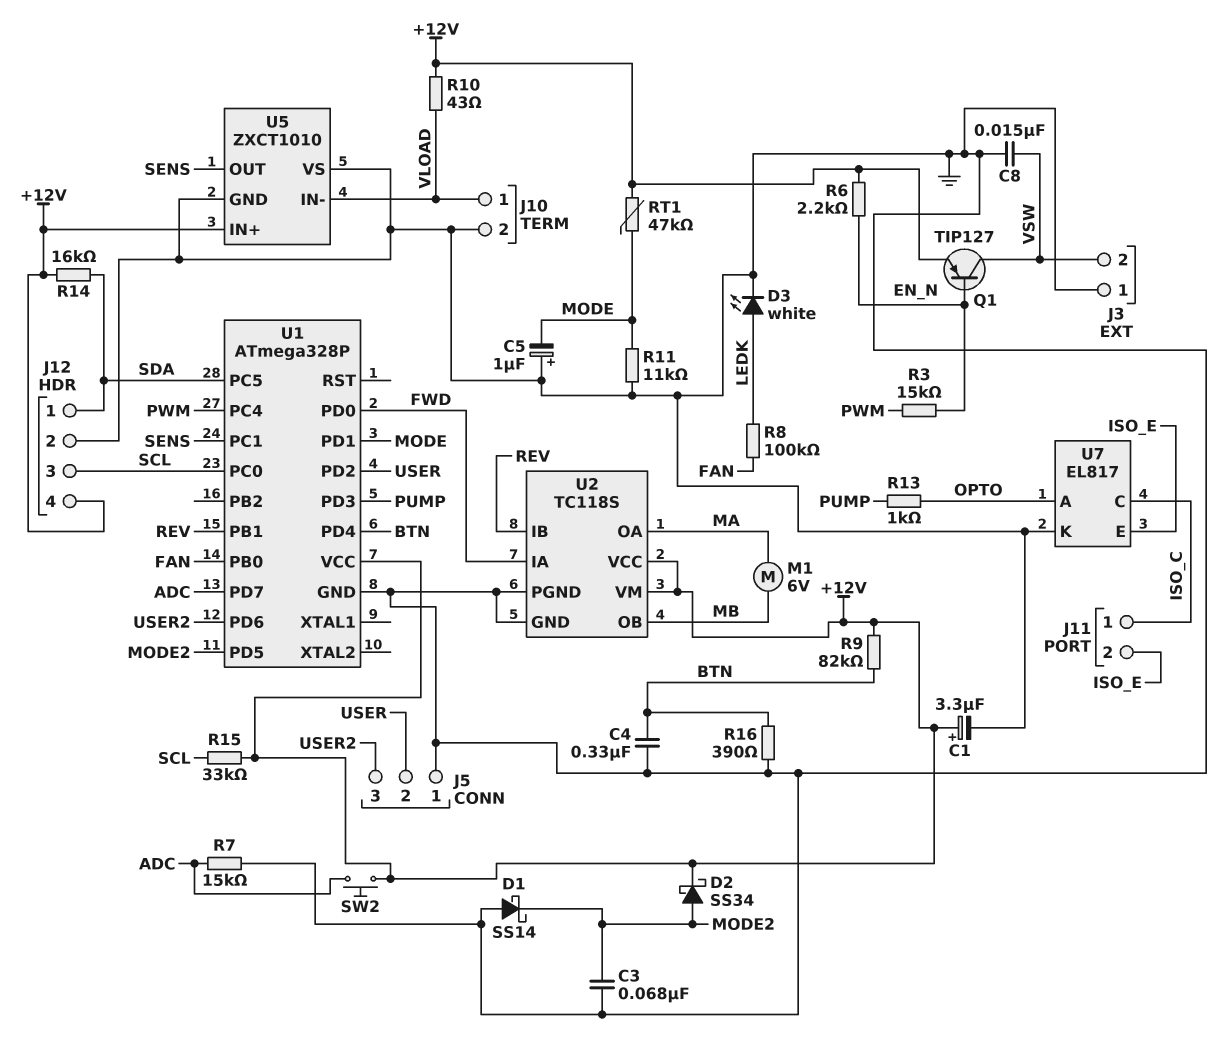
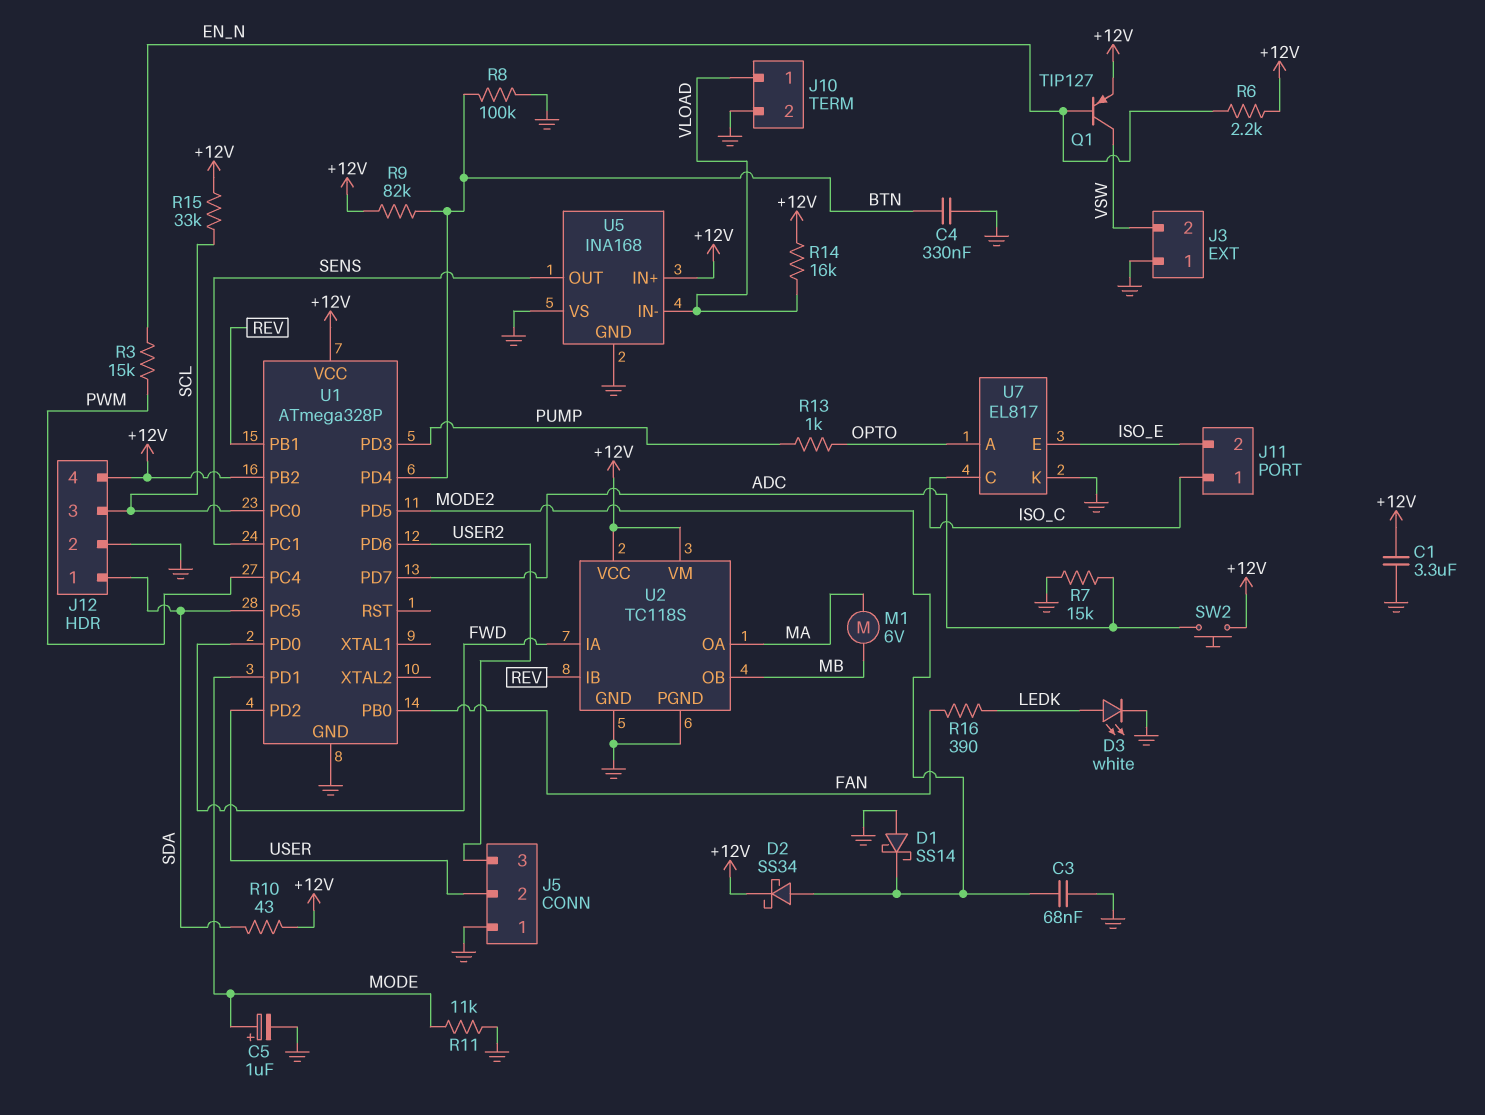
C1: 3.3uF (plus +12V, minus GND) -> 3.3uF (+12V, GND)
C5: 1uF (plus GND, minus MODE) -> 1uF (plus MODE, minus GND)
C8: 15nF (GND, VSW) -> none
R8: 100k (FAN, LEDK) -> 100k (BTN, GND)
R10: 43 (+12V, VLOAD) -> 43 (+12V, SDA)
R14: 16k (+12V, SDA) -> 16k (+12V, VLOAD)
R16: 390 (BTN, GND) -> 390 (FAN, LEDK)
RT1: 47k (+12V, MODE) -> none
U1 pin PB2: none -> +12V
U5: ZXCT1010 -> INA168

